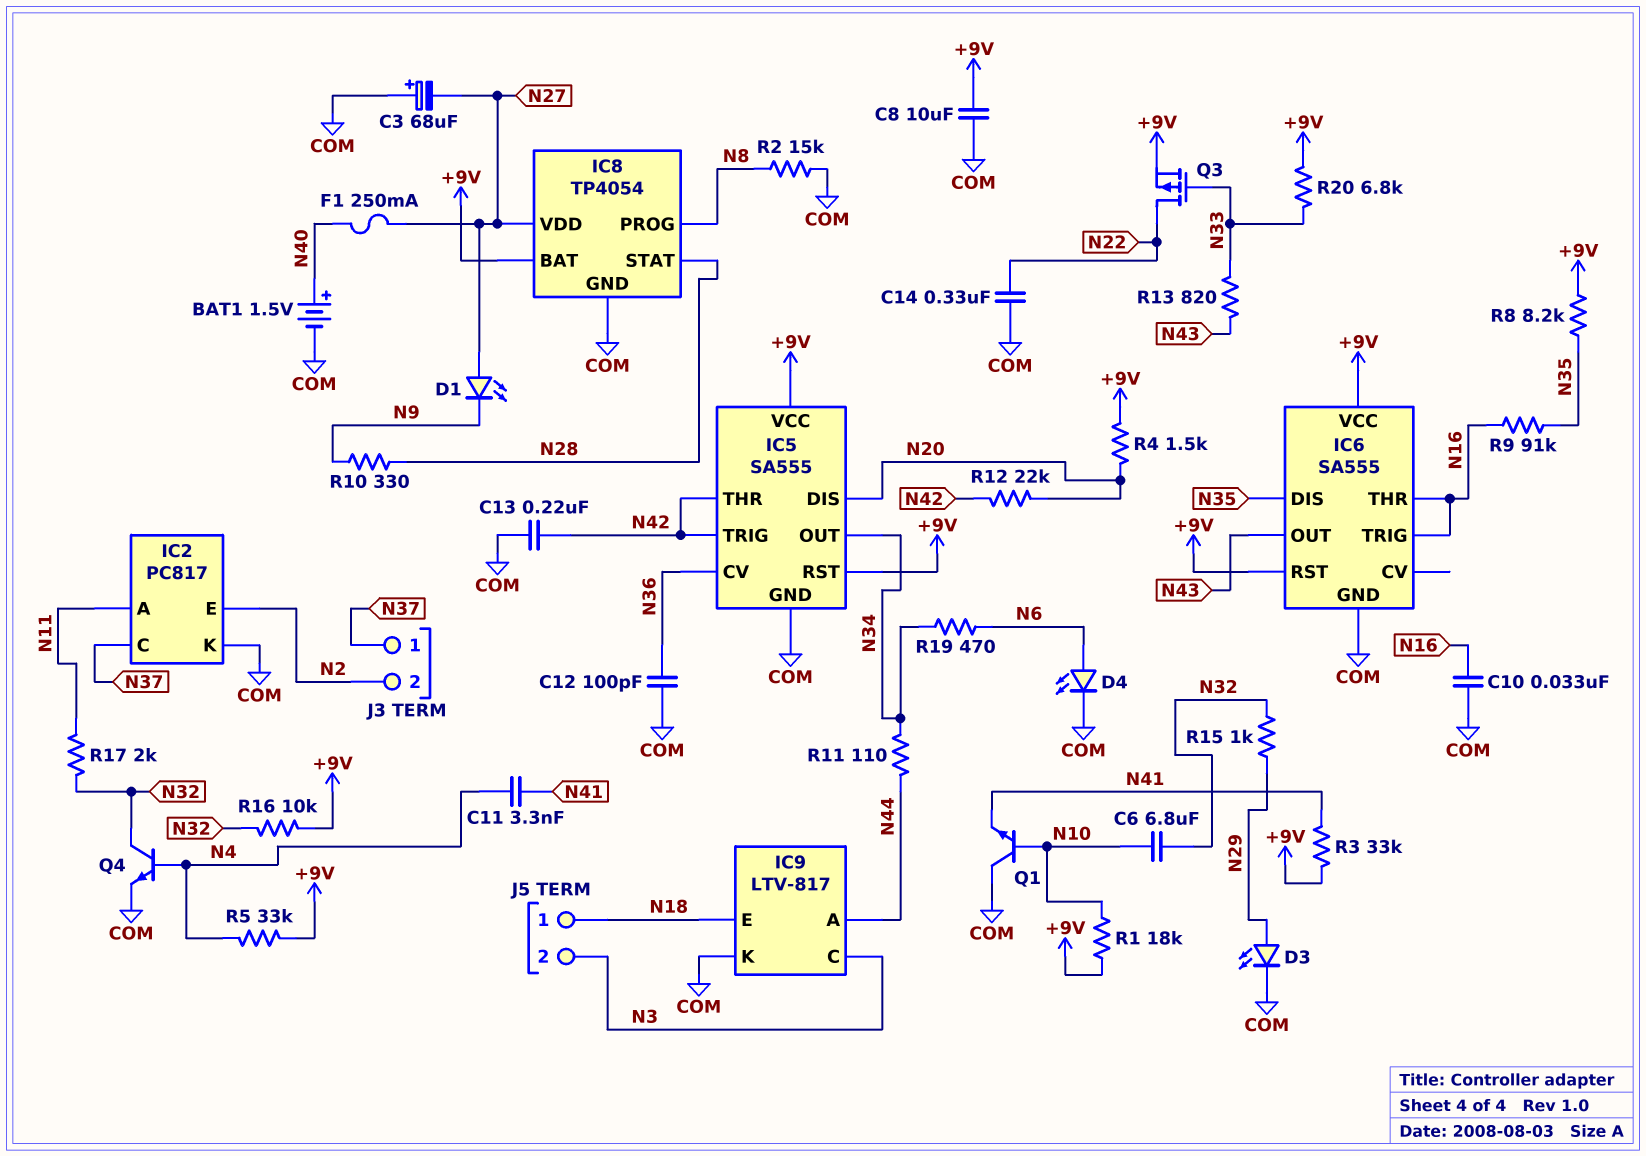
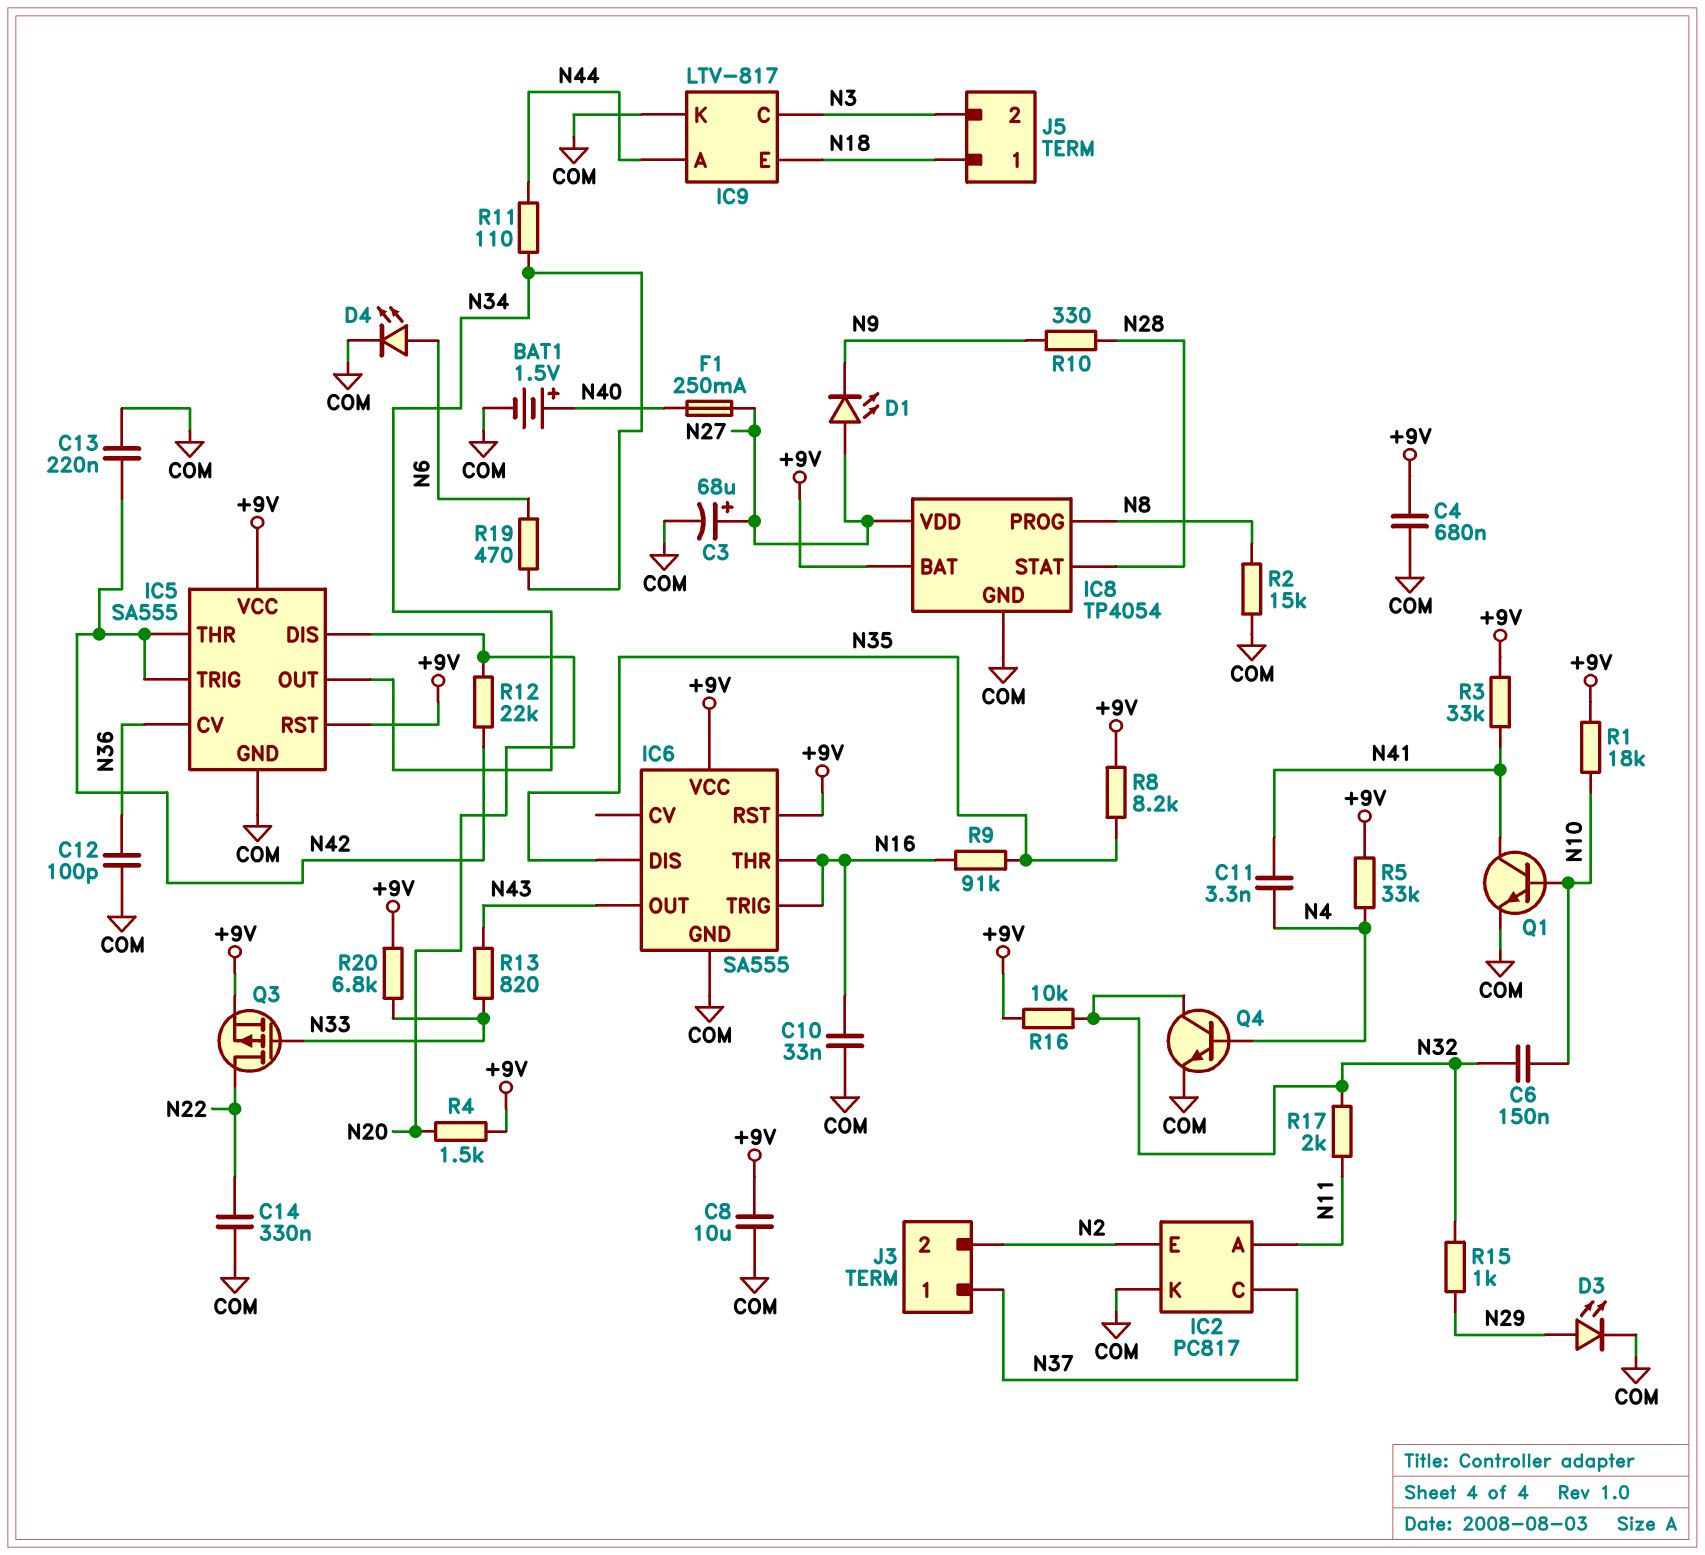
C3: 68uF (plus COM, minus N27) -> 68uF (plus N27, minus COM)
C4: none -> 680nF (+9V, COM)
C6: 6.8uF (N10, N32) -> 150nF (N10, N32)
Q1: NPN (B N10, C COM, E N41) -> NPN (B N10, C N41, E COM)

